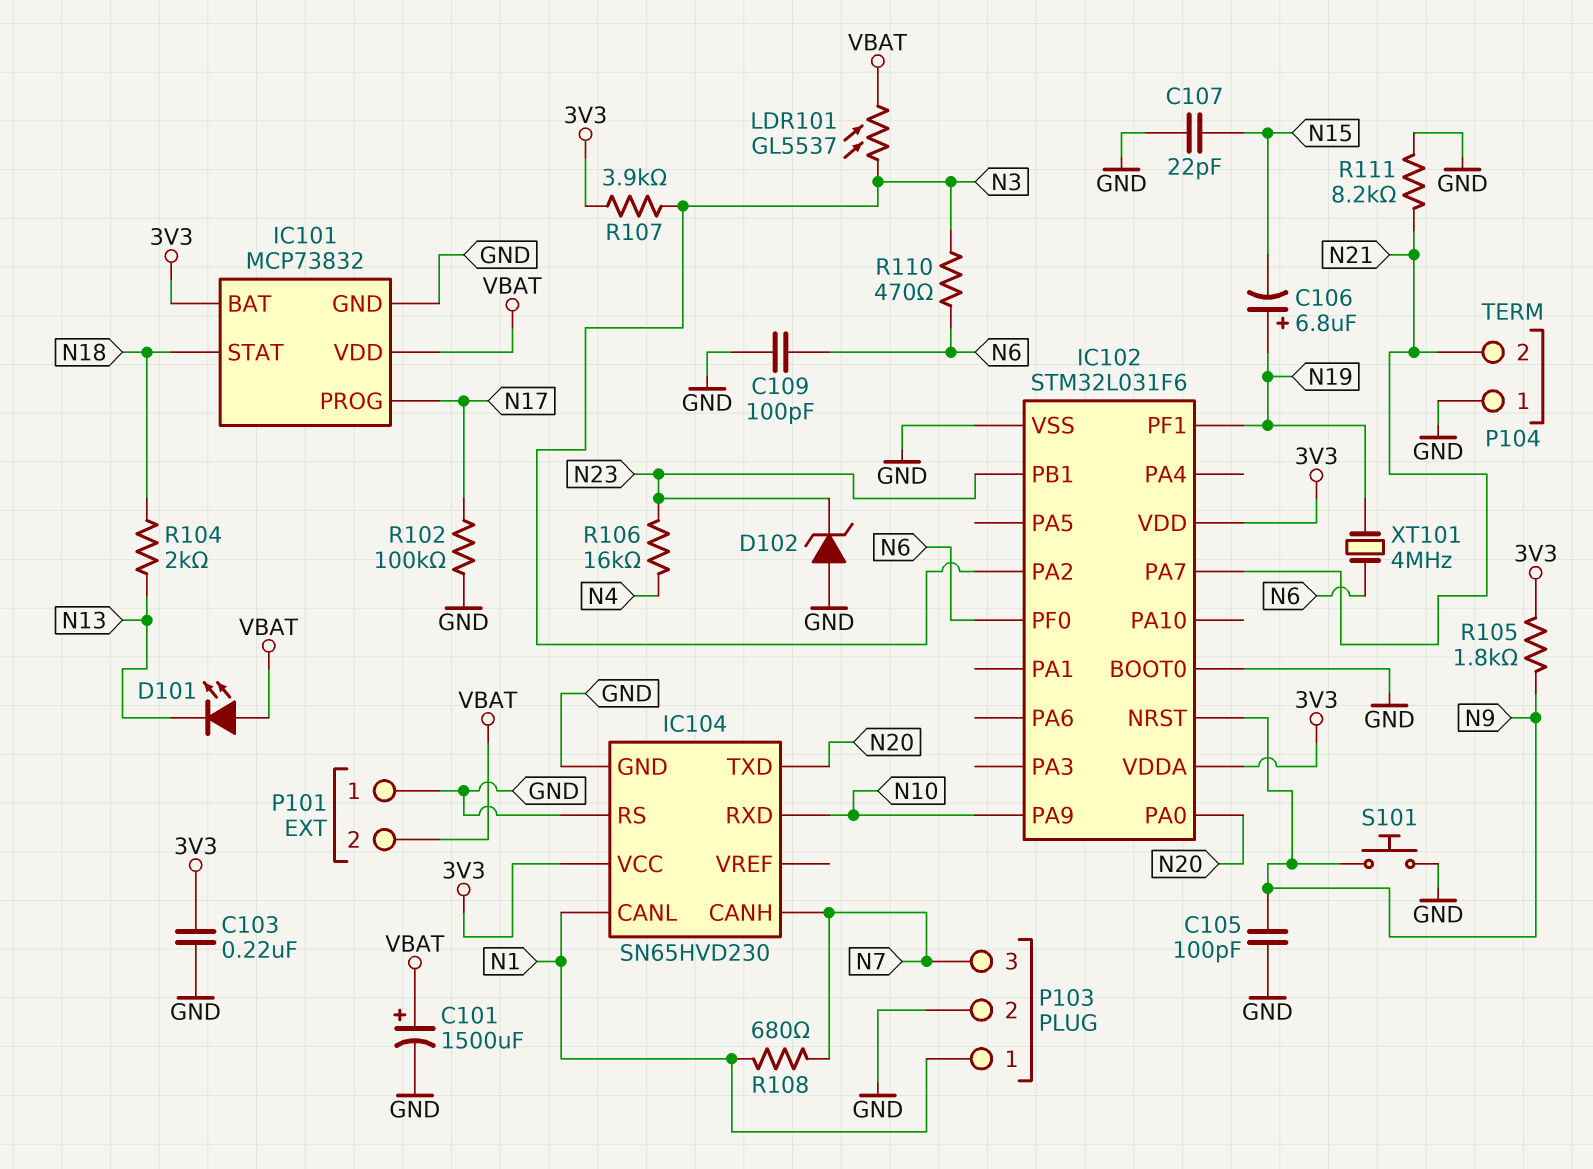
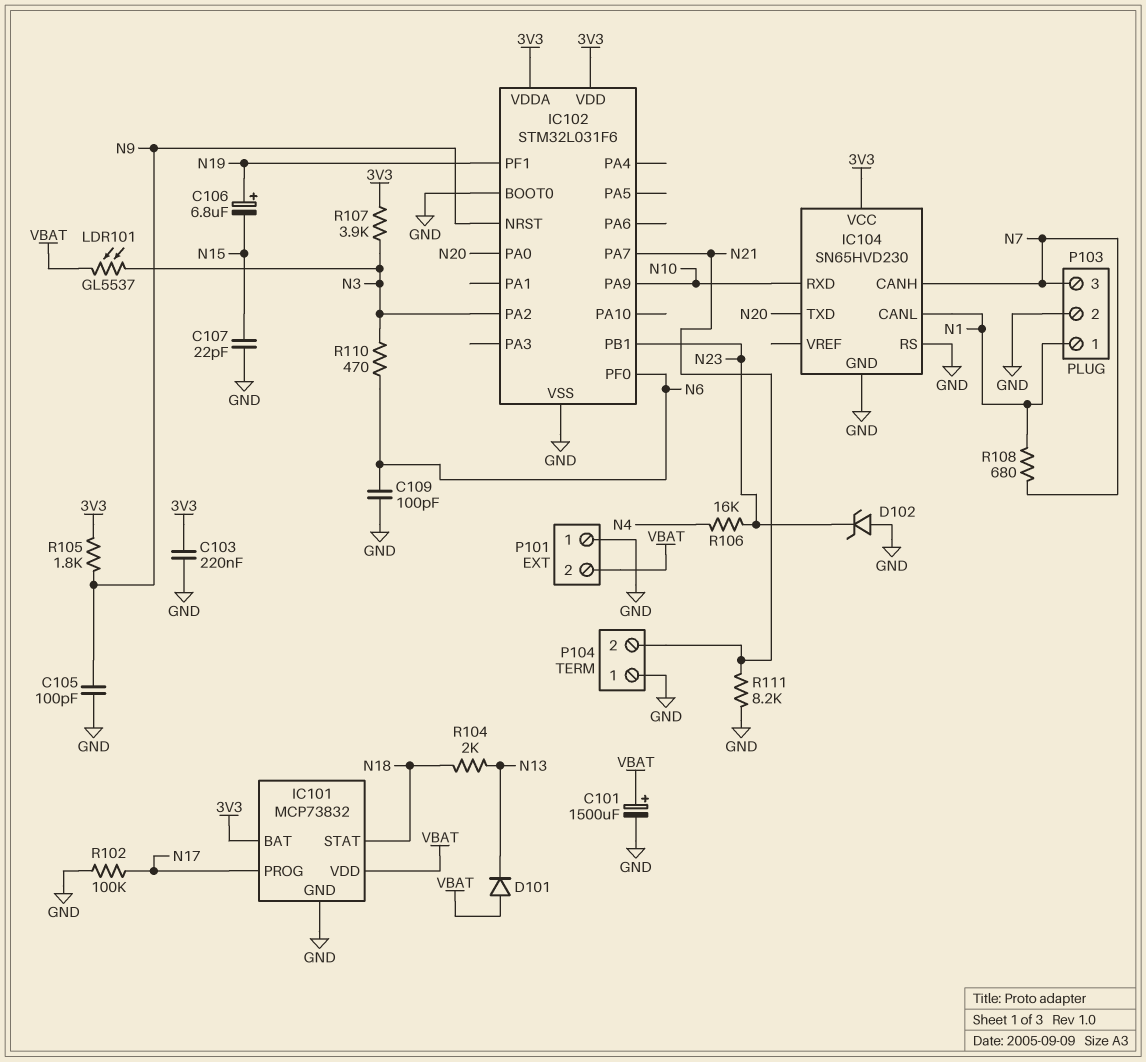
D101: LED (A VBAT, K N13) -> diode (A VBAT, K N13)
S101: button (GND, N9) -> none
XT101: 4MHz (N6, N19) -> none

